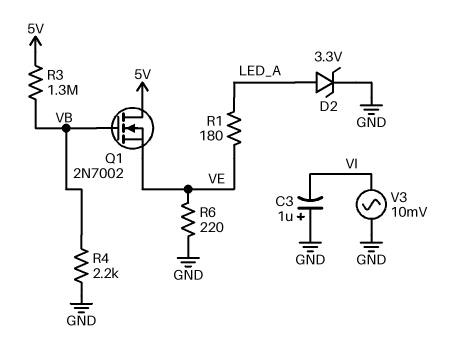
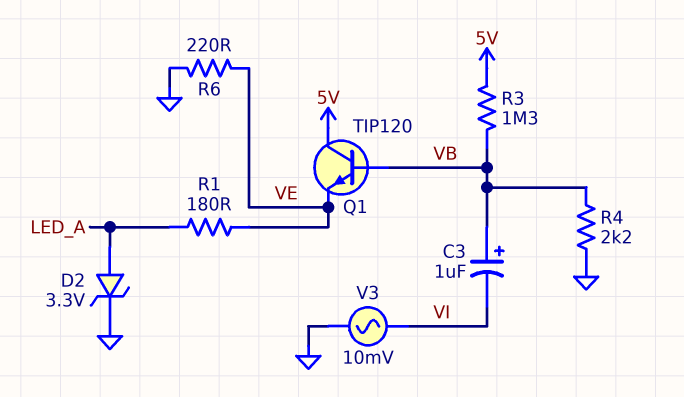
C3: 1uF (plus GND, minus VI) -> 1uF (plus VB, minus VI)
Q1: NMOS 2N7002 (G VB, D 5V, S VE) -> NPN TIP120 (B VB, C 5V, E VE)

